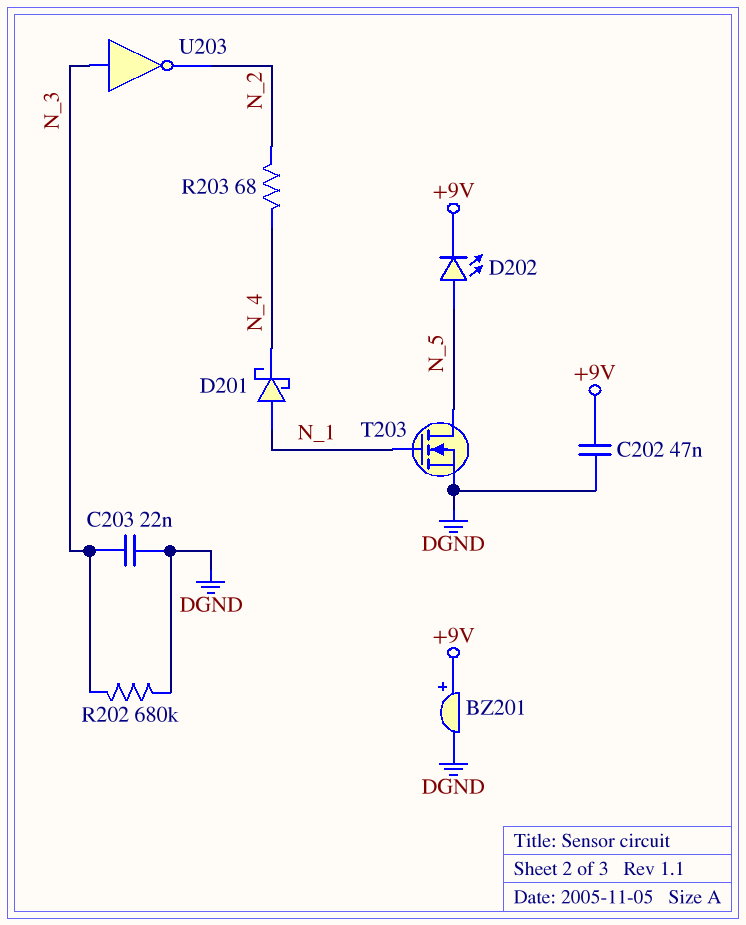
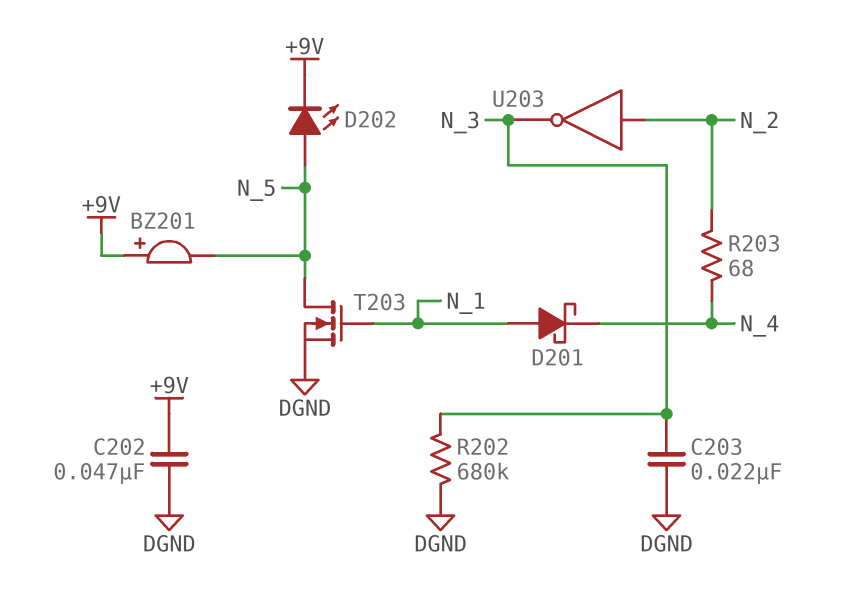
BZ201: buzzer (plus +9V, minus DGND) -> buzzer (plus +9V, minus N_5)
U203: NOT (in N_3, out N_2) -> NOT (in N_2, out N_3)

